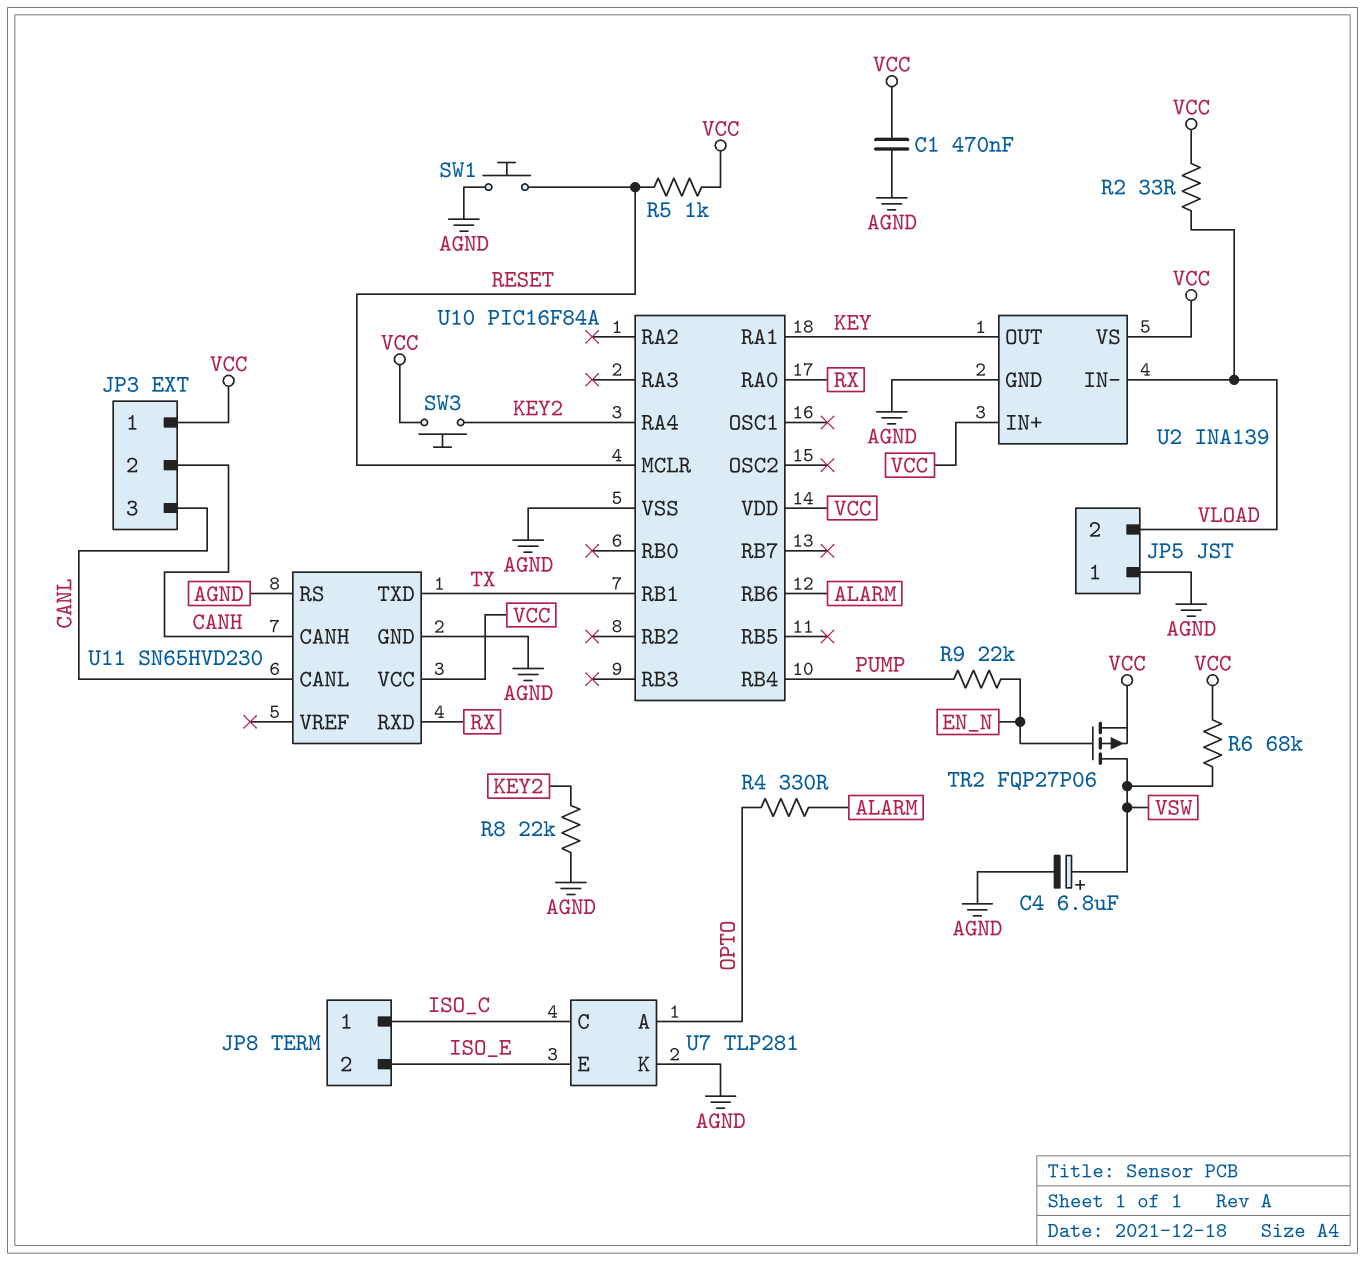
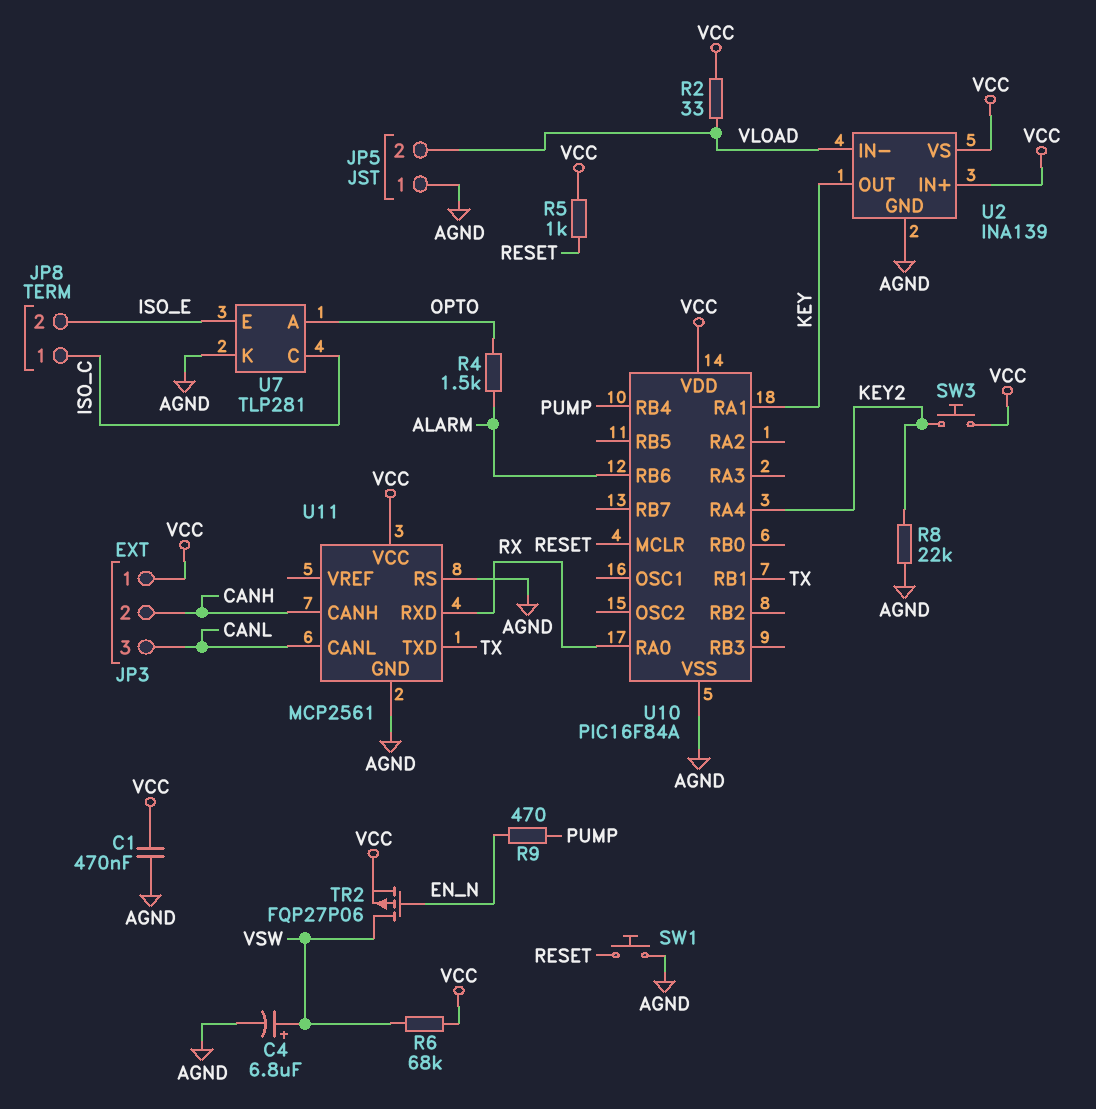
R4: 330 (ALARM, OPTO) -> 1.5k (ALARM, OPTO)
R9: 22k (EN_N, PUMP) -> 470 (EN_N, PUMP)
U11: SN65HVD230 -> MCP2561

